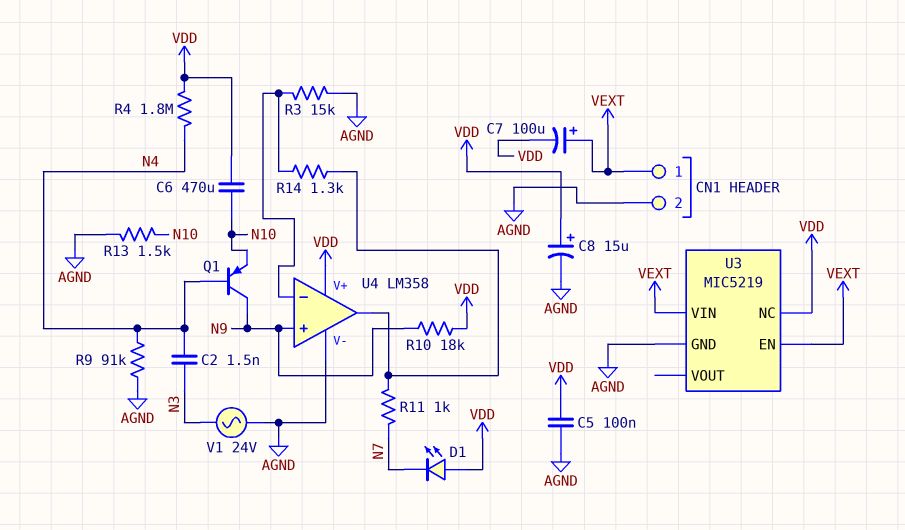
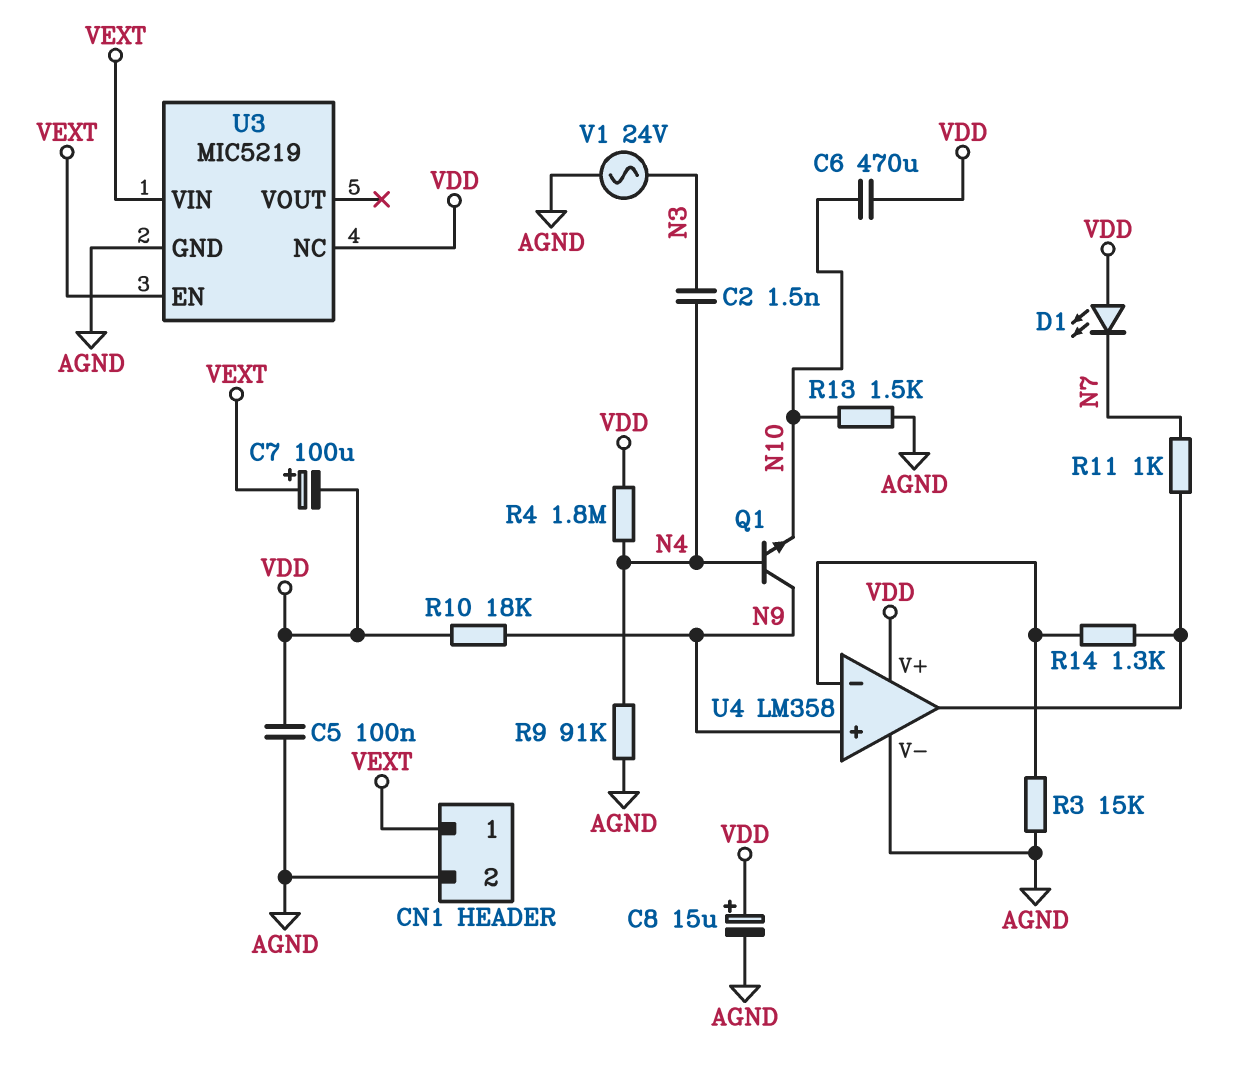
Q1: PNP (B N4, C N9, E N10) -> NPN (B N4, C N9, E N10)

